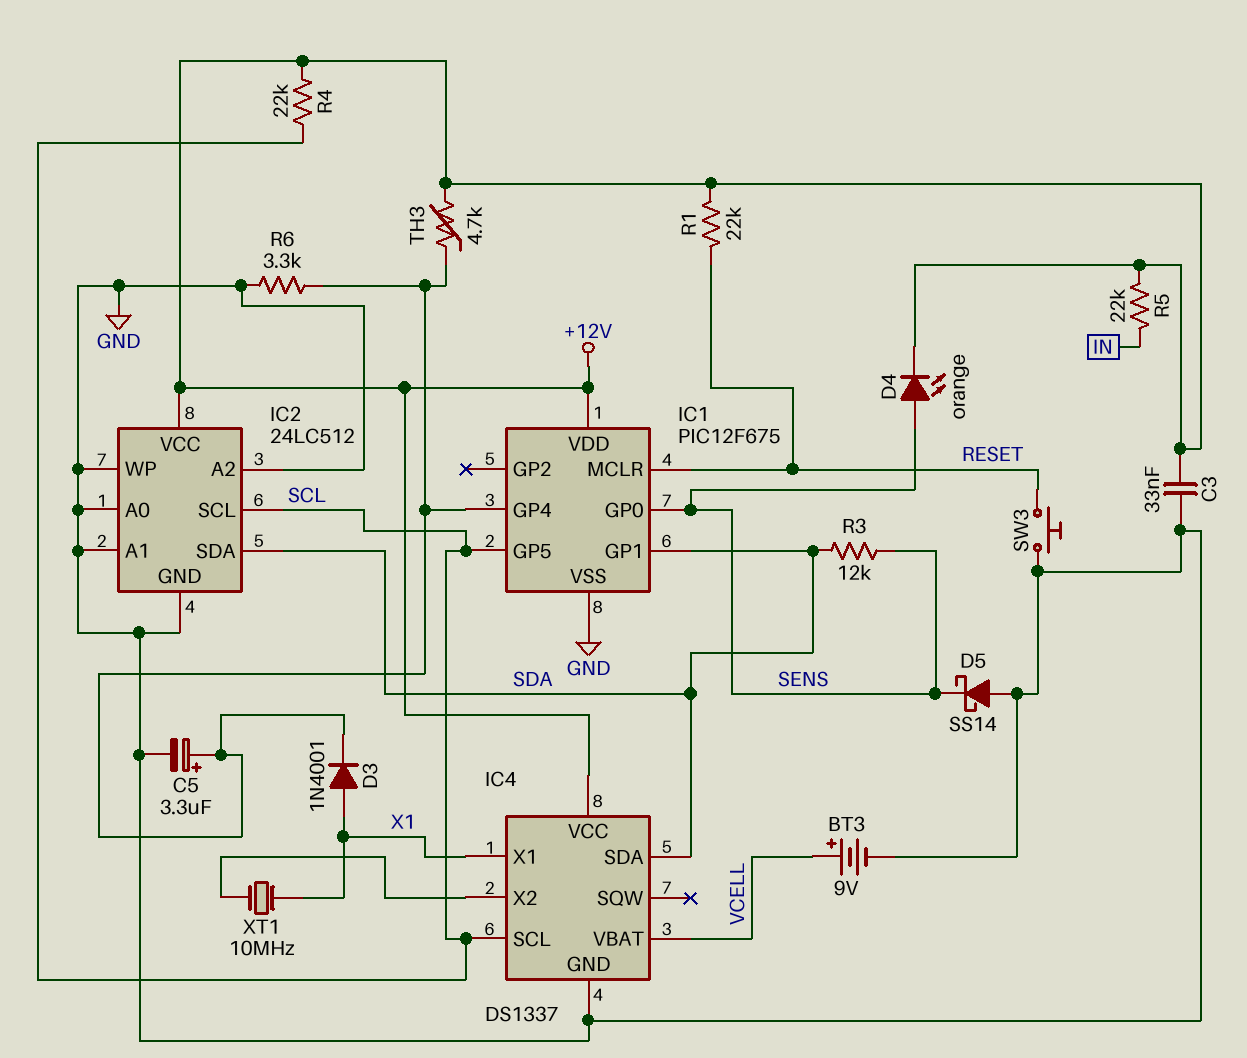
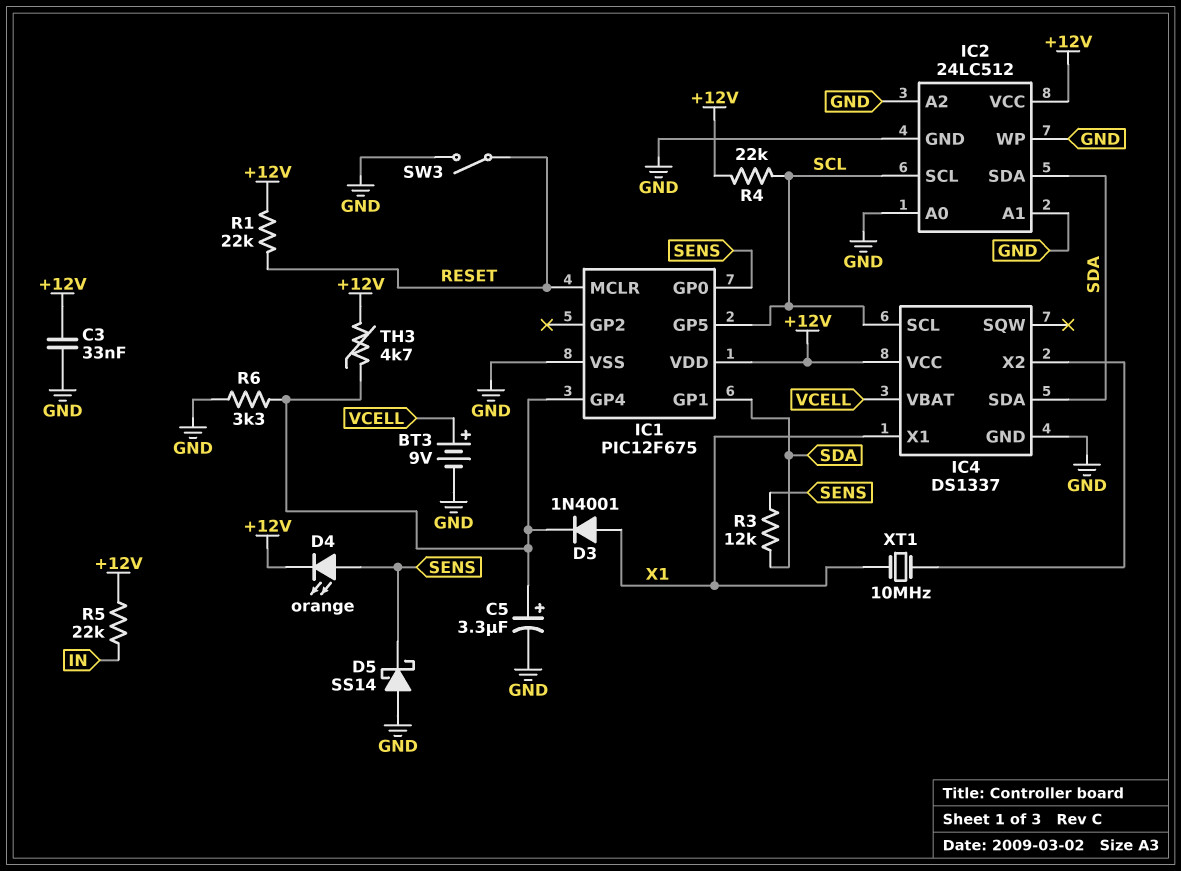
SW3: button (GND, RESET) -> switch (GND, RESET)

